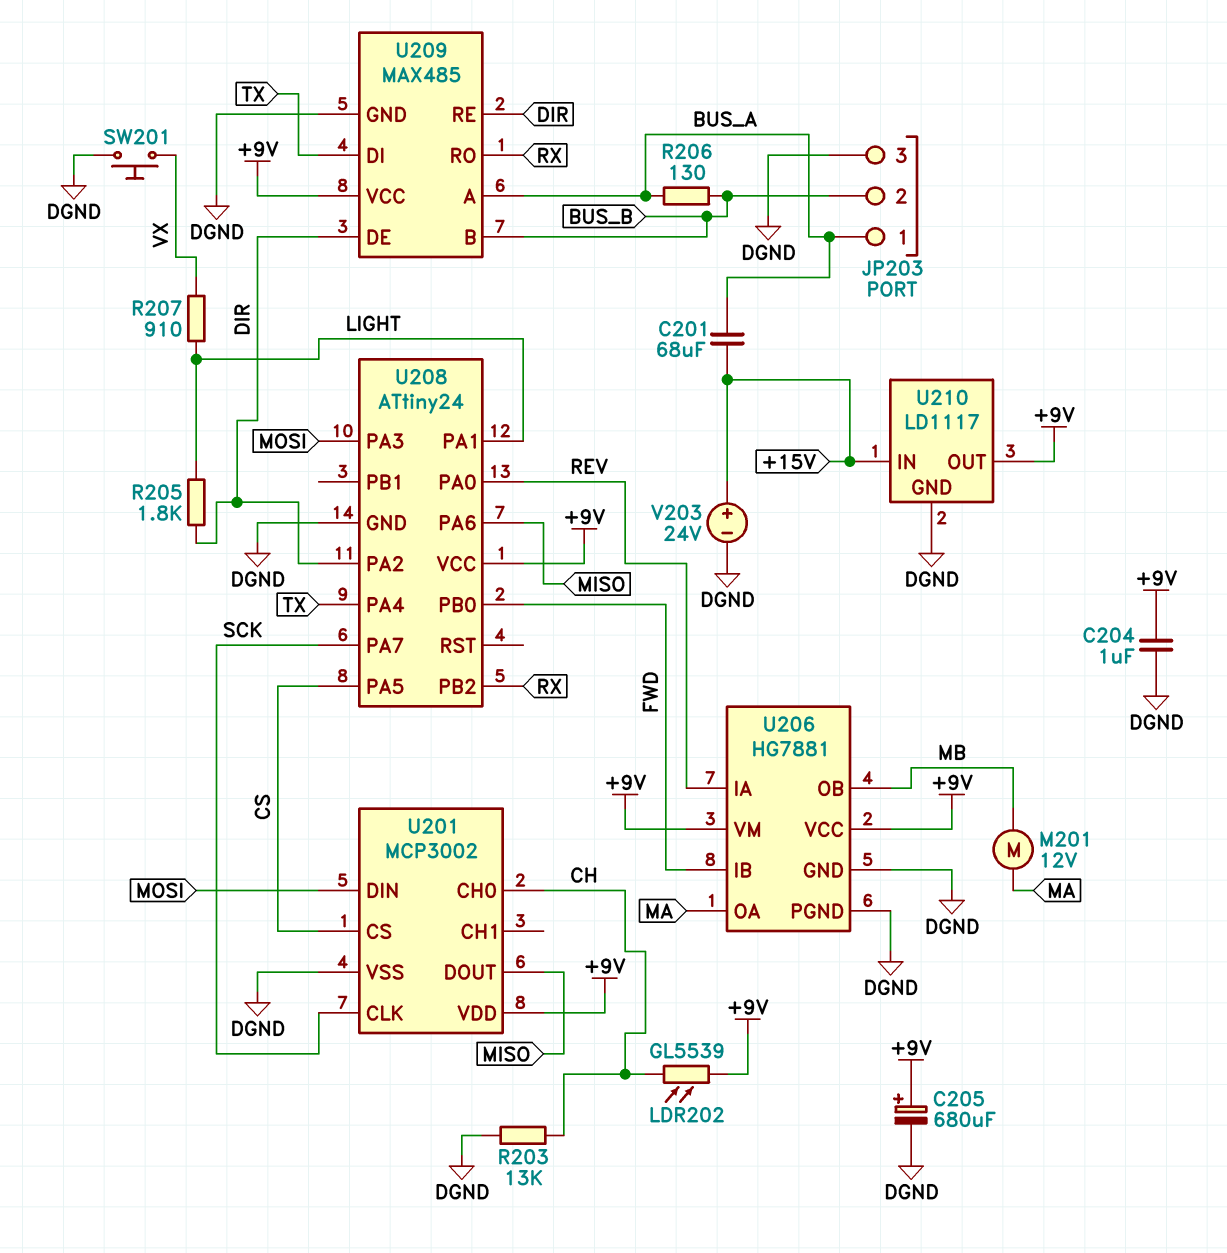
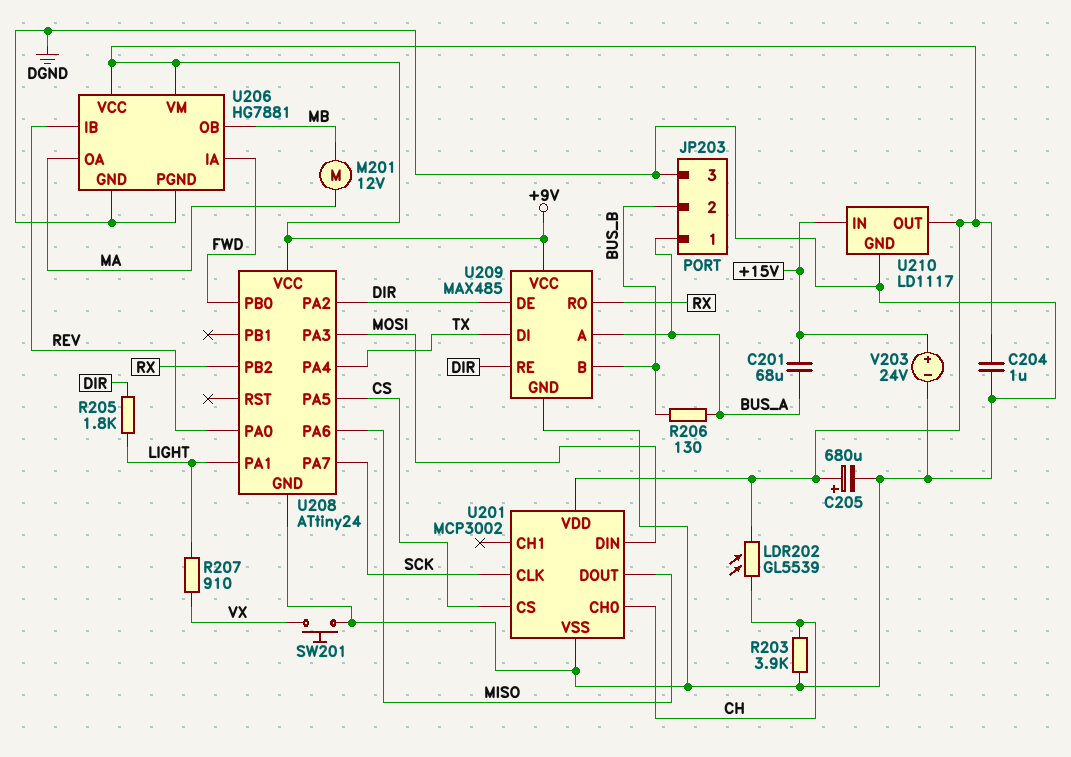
R203: 13k (CH, DGND) -> 3.9k (CH, DGND)
U206 pin IA: REV -> FWD
U206 pin IB: FWD -> REV

